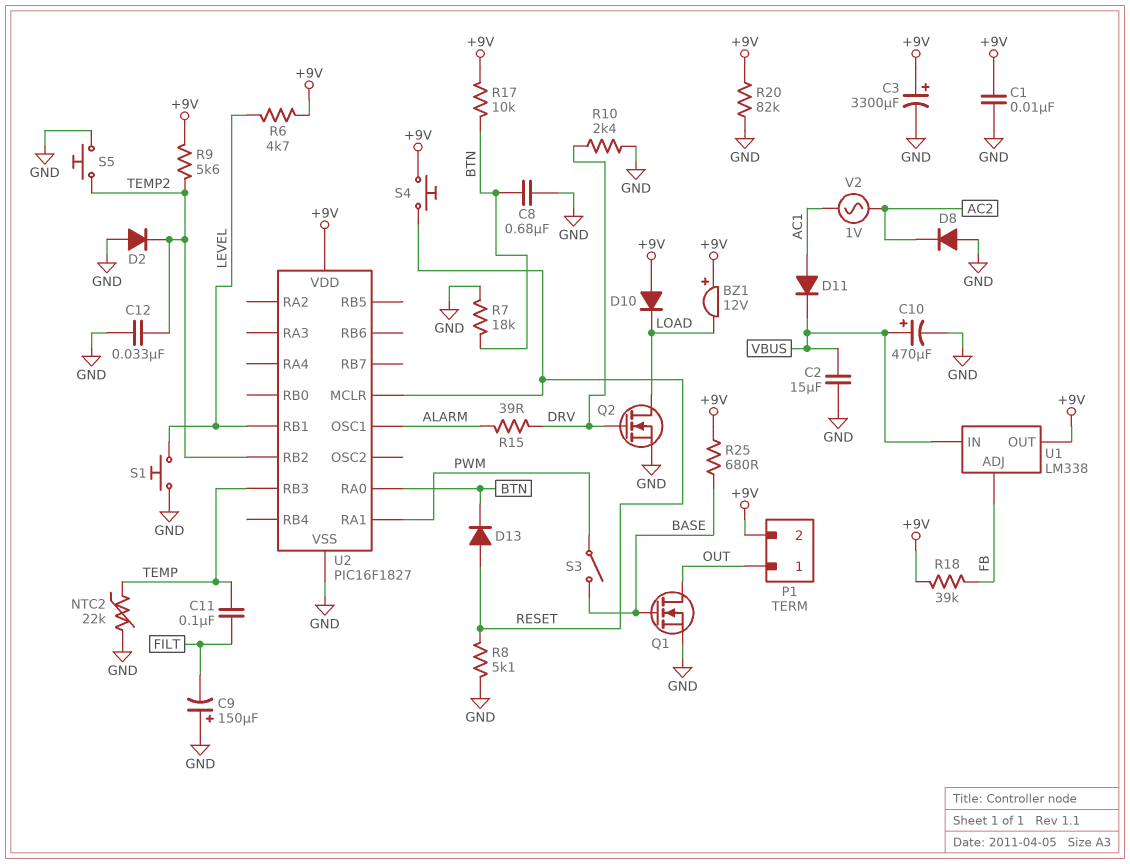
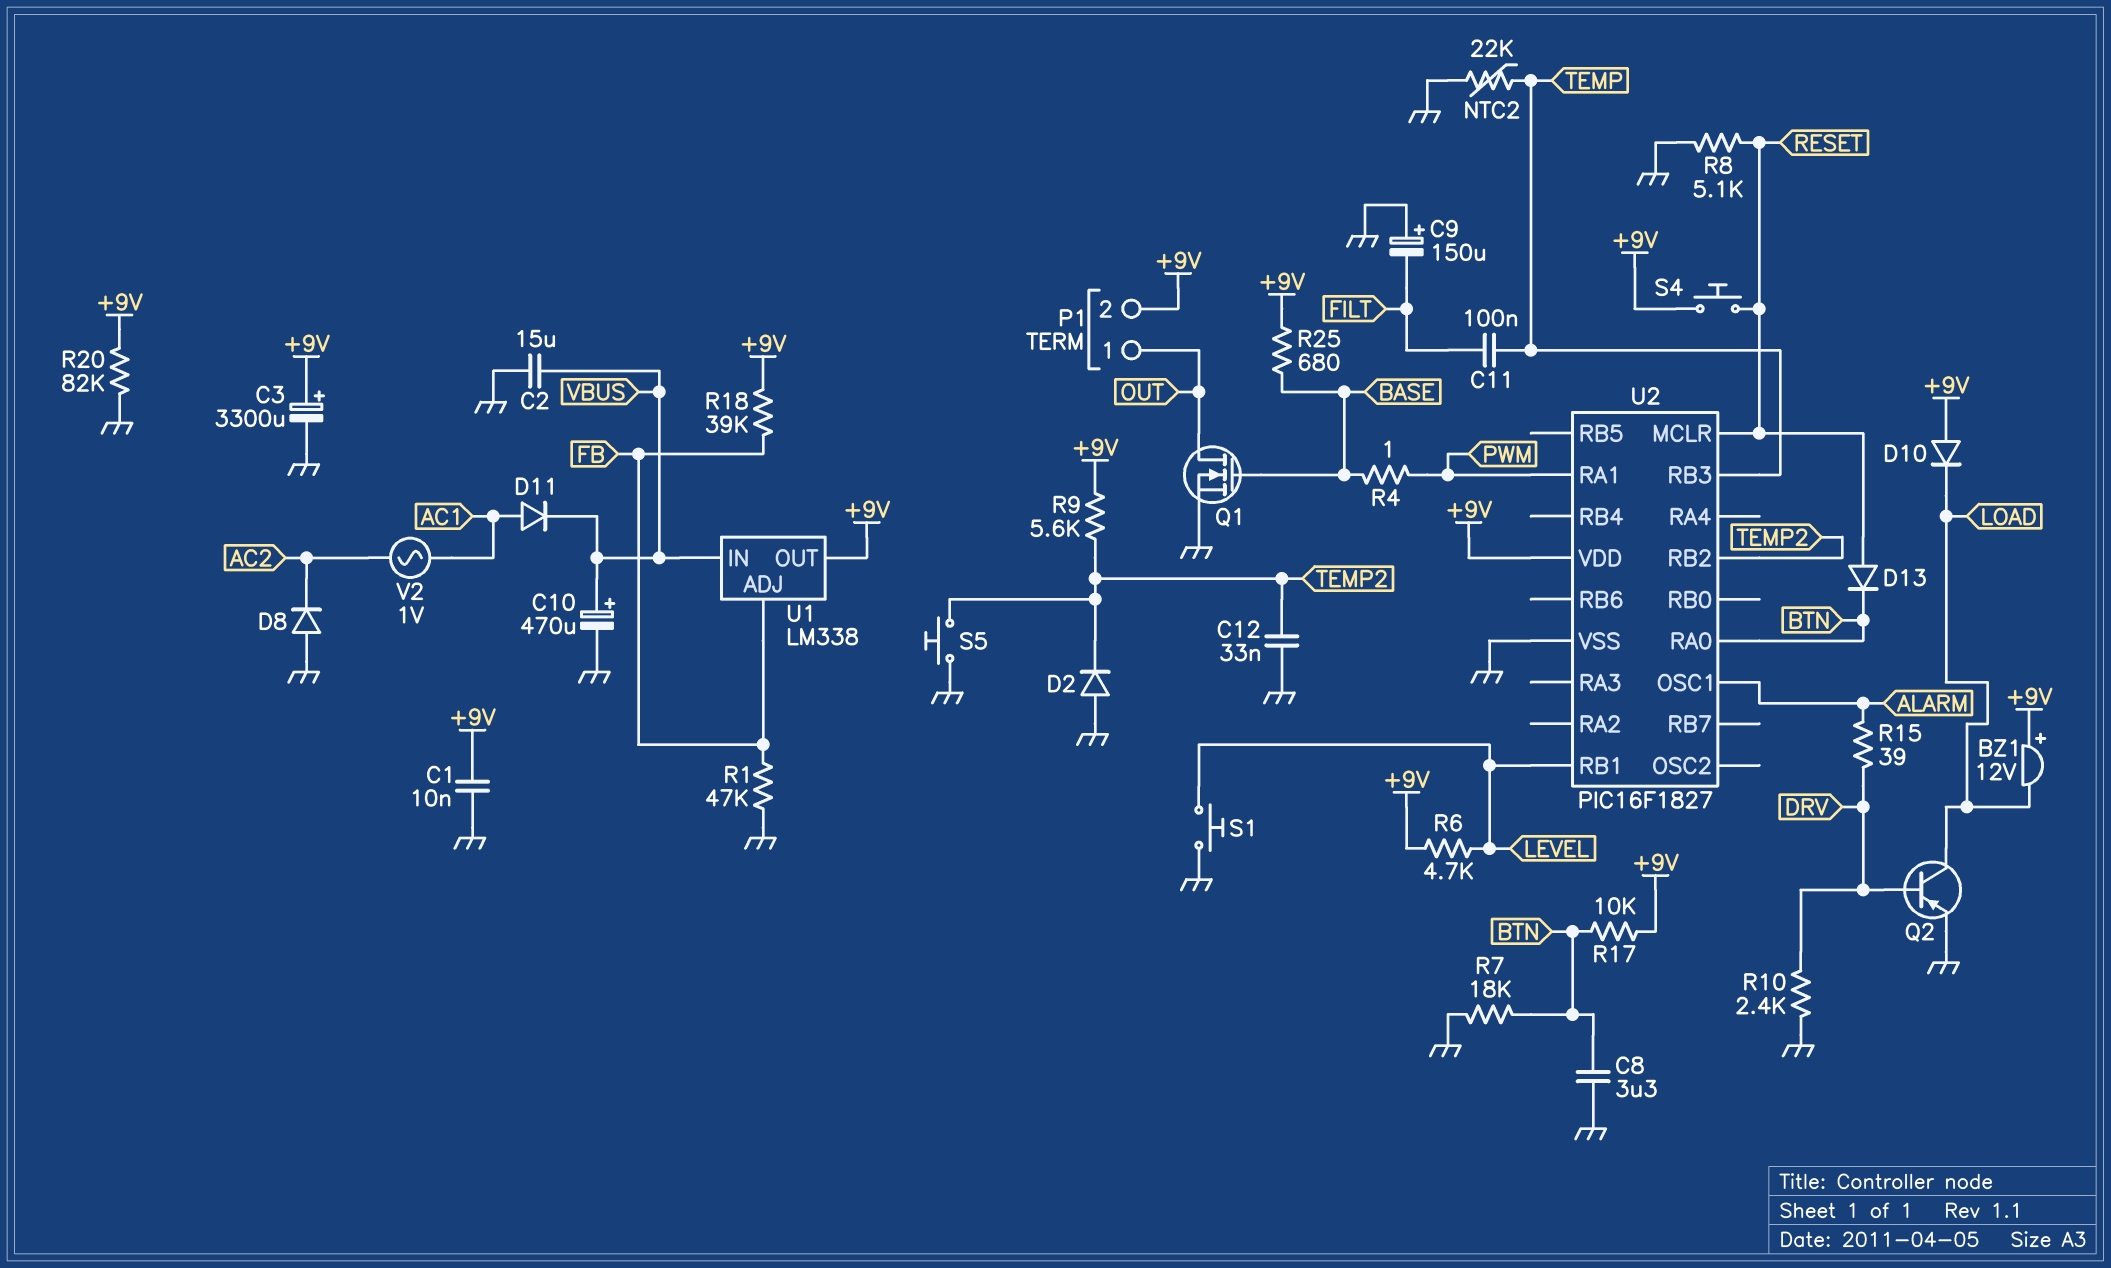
C8: 680nF (BTN, GND) -> 3.3uF (BTN, GND)
Q2: NMOS (G DRV, D LOAD, S GND) -> PNP (B DRV, C LOAD, E GND)
R1: none -> 47k (FB, GND)
R4: none -> 1 (BASE, PWM)
S3: switch (BASE, PWM) -> none

